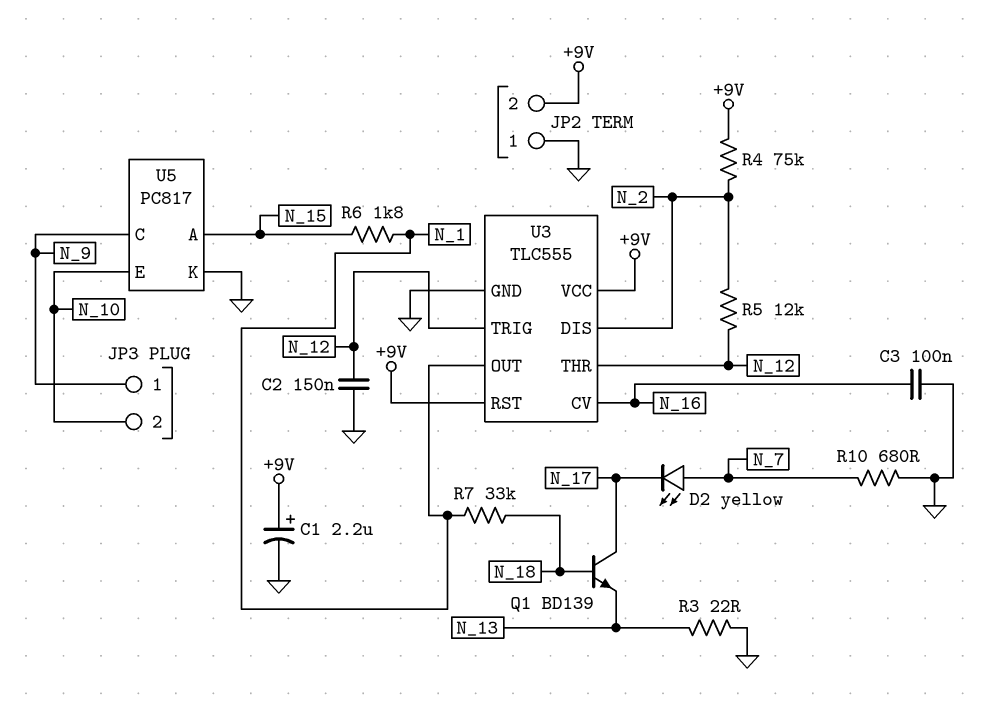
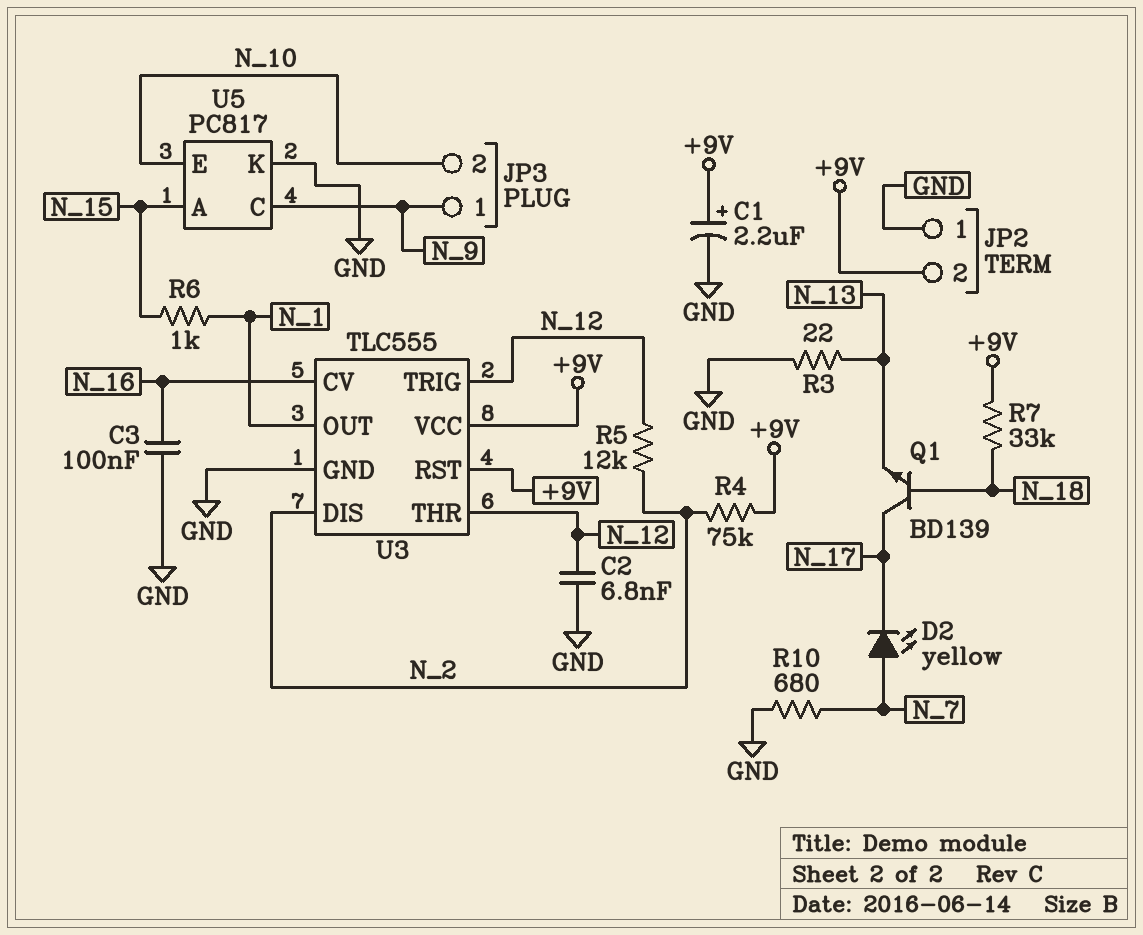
C2: 150nF (GND, N_12) -> 6.8nF (GND, N_12)
R6: 1.8k (N_1, N_15) -> 1k (N_1, N_15)
R7: 33k (N_1, N_18) -> 33k (+9V, N_18)

